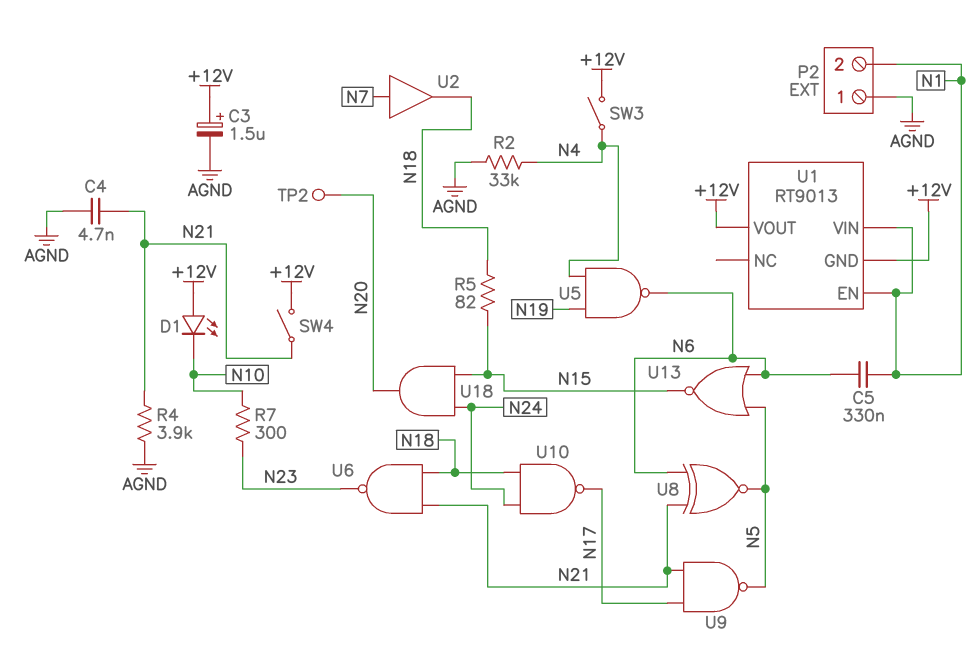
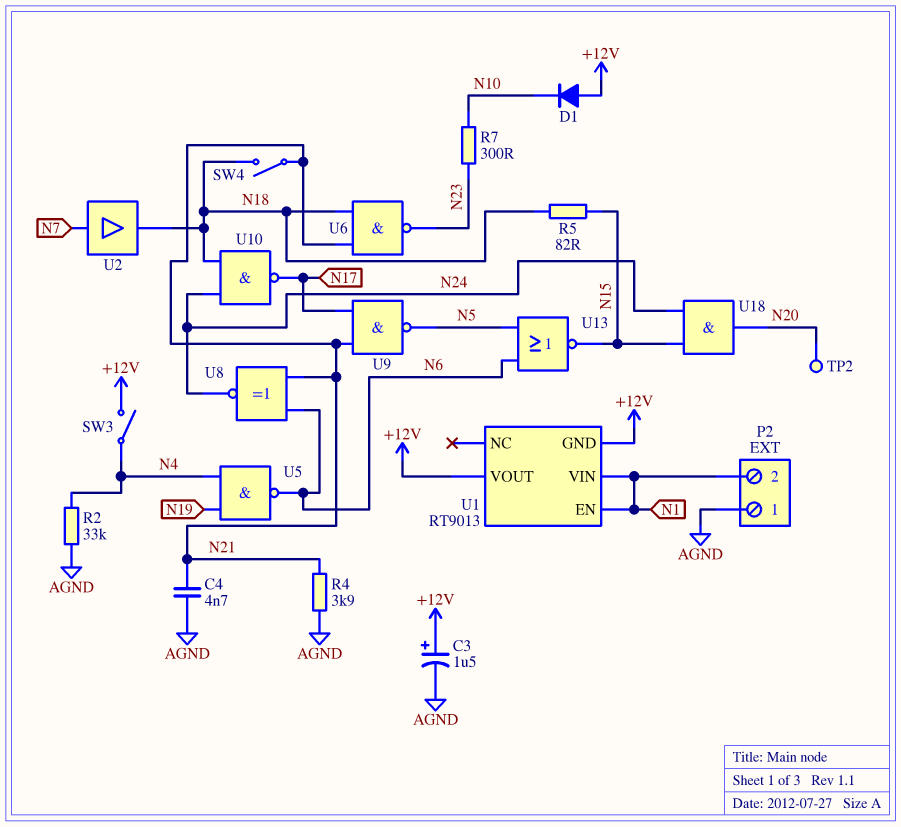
C5: 330nF (N1, N6) -> none
D1: LED (A +12V, K N10) -> diode (A +12V, K N10)
SW4: switch (+12V, N21) -> switch (N18, N21)
U8: XNOR (in N6, in N21, out N5) -> XNOR (in N6, in N21, out N24)

